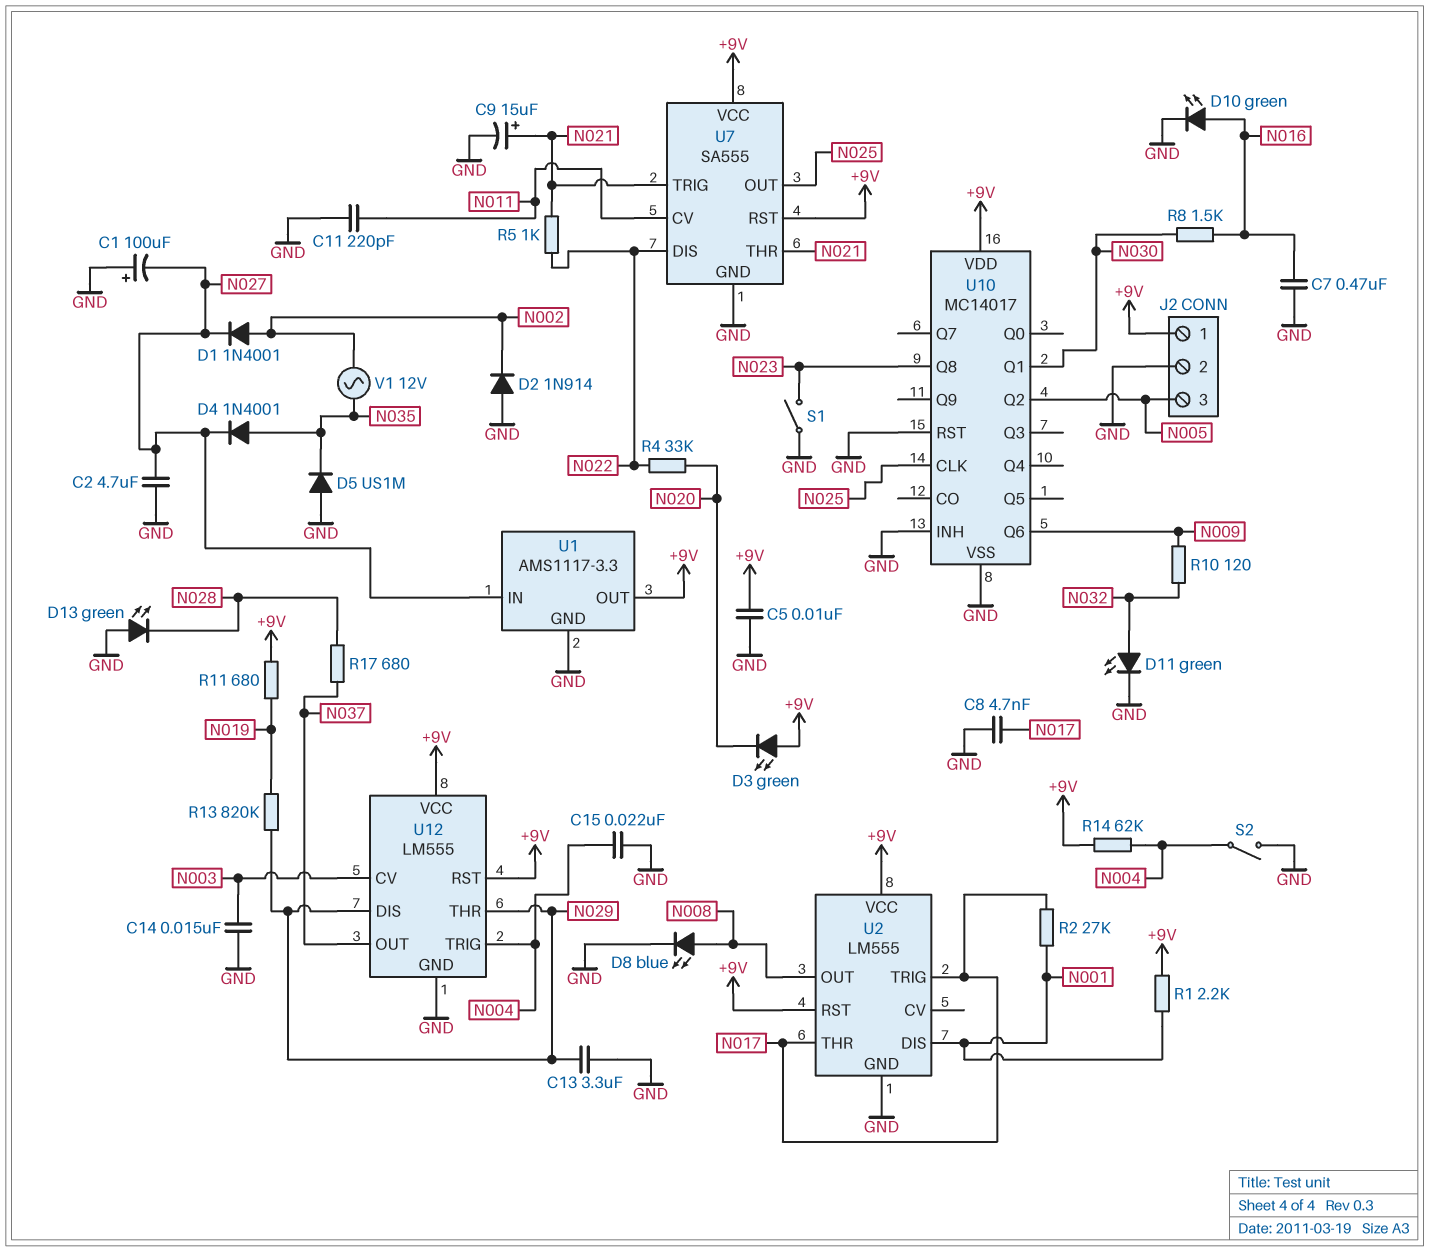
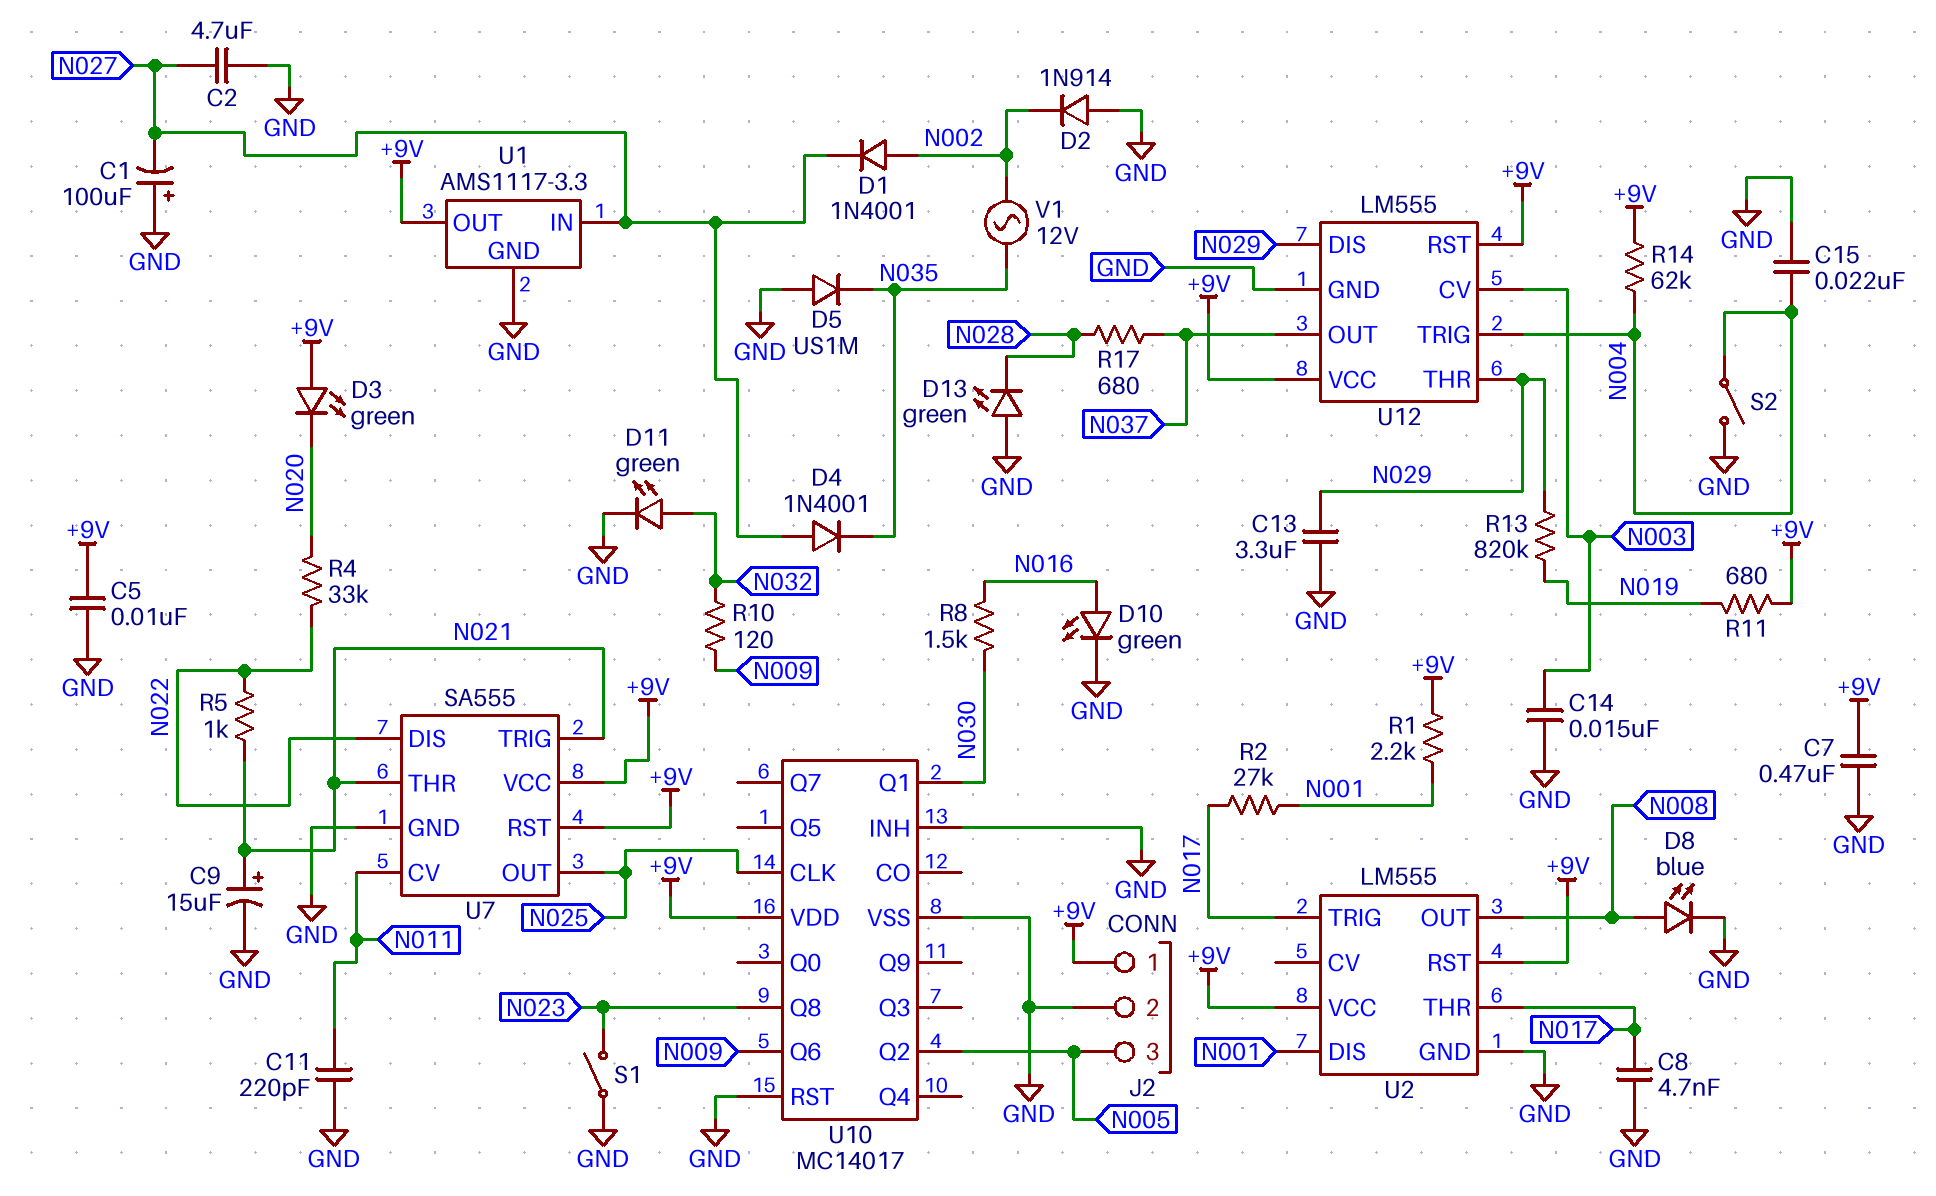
C7: 470nF (GND, N016) -> 470nF (+9V, GND)
D4: diode 1N4001 (A N035, K N027) -> diode 1N4001 (A N027, K N035)

